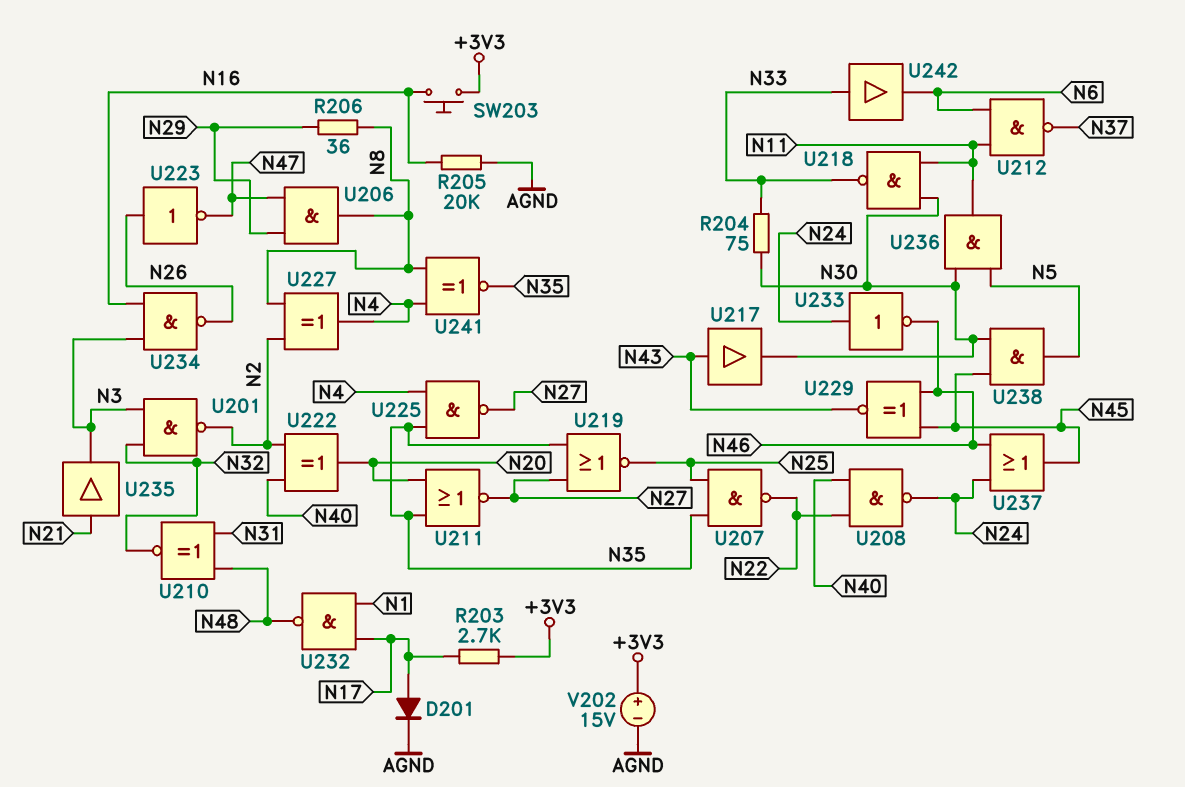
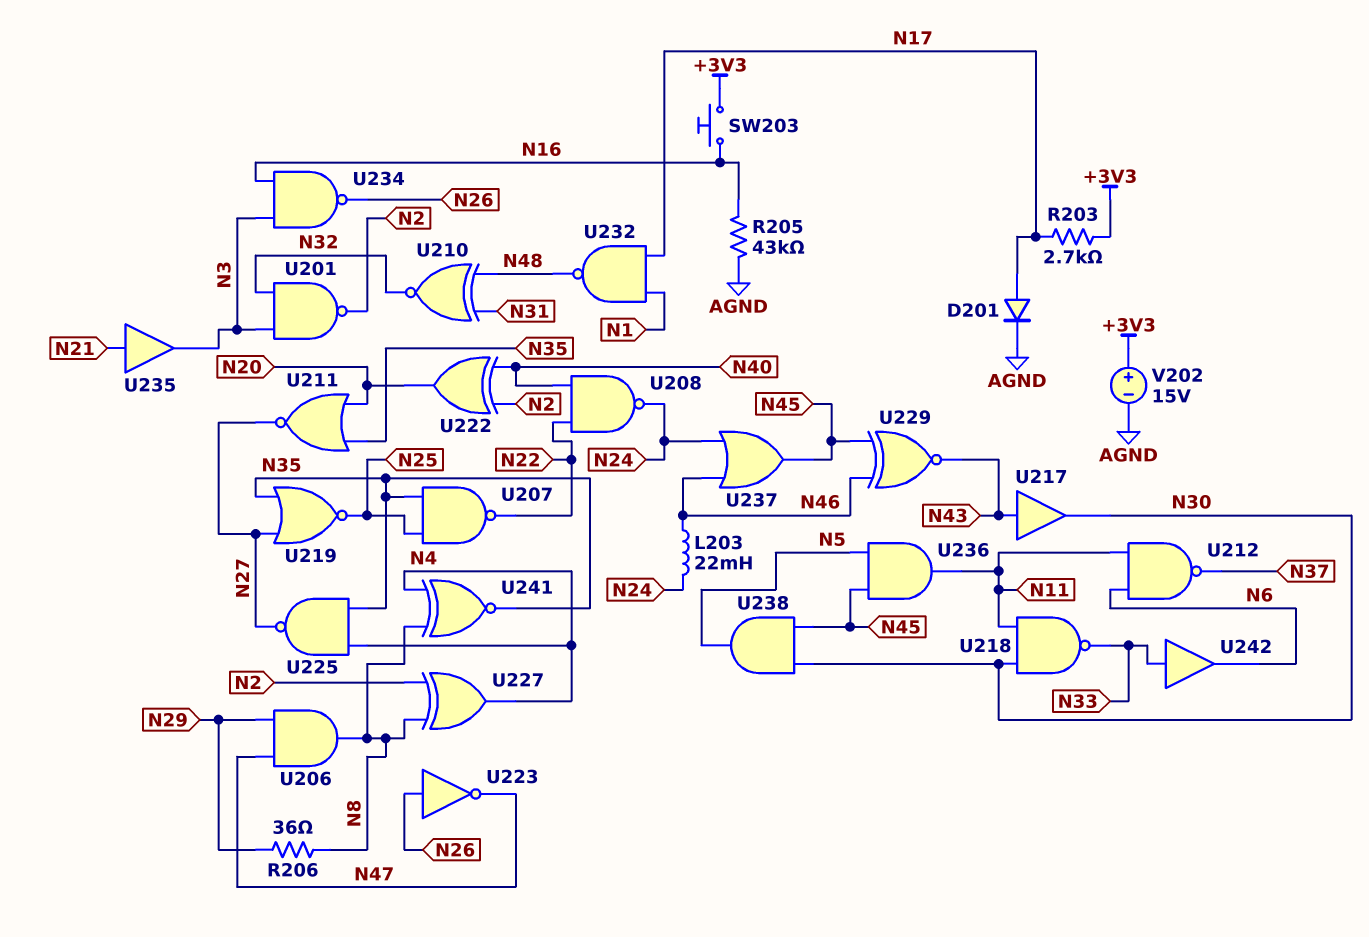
L203: none -> 22mH (N24, N46)
R204: 75 (N30, N33) -> none
R205: 20k (AGND, N16) -> 43k (AGND, N16)
U233: NOT (in N24, out N46) -> none
U236: AND (in N5, in N30, out N11) -> AND (in N5, in N45, out N11)

